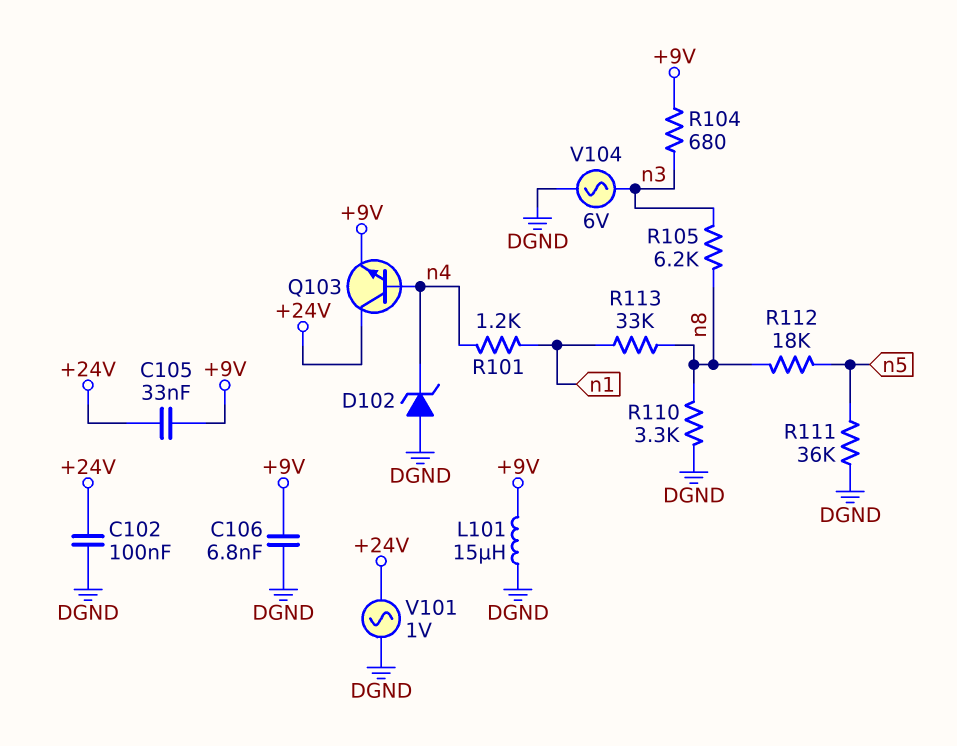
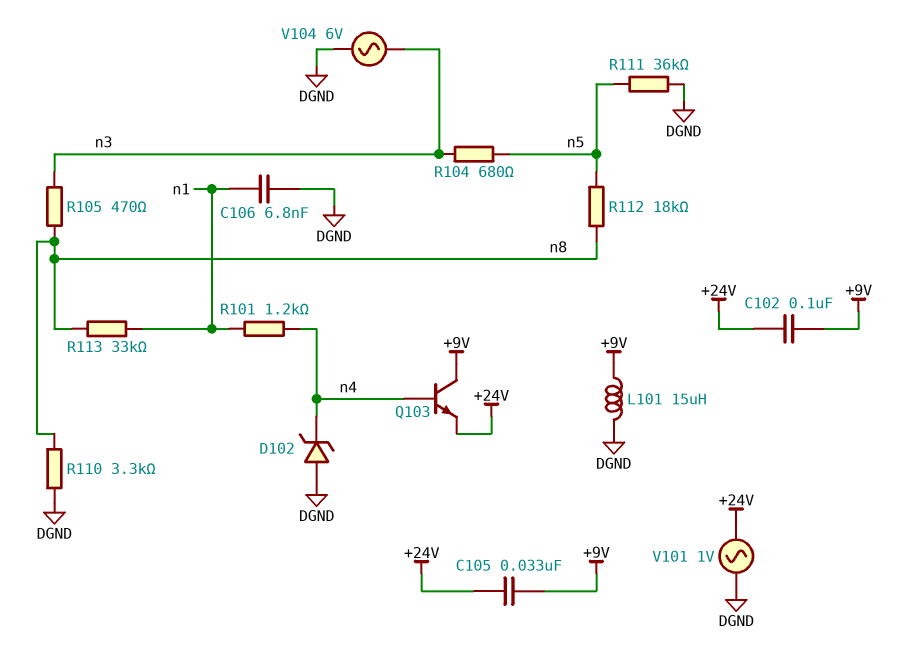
C102: 100nF (+24V, DGND) -> 100nF (+9V, +24V)
C106: 6.8nF (+9V, DGND) -> 6.8nF (DGND, n1)
Q103: NPN (B n4, C +24V, E +9V) -> NPN (B n4, C +9V, E +24V)
R104: 680 (+9V, n3) -> 680 (n3, n5)
R105: 6.2k (n3, n8) -> 470 (n3, n8)

